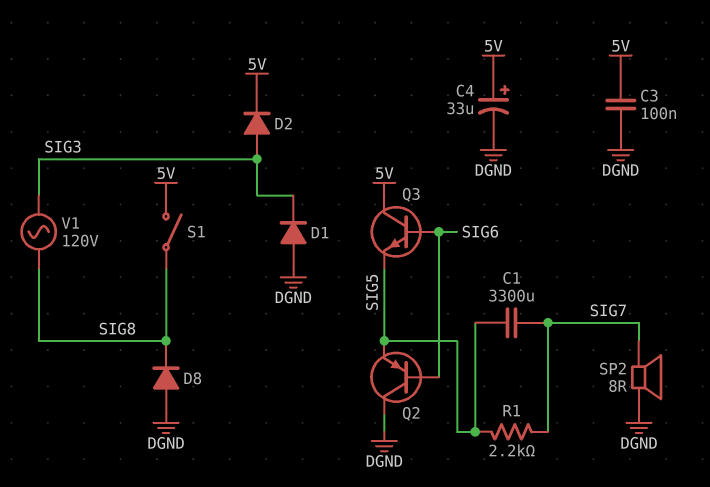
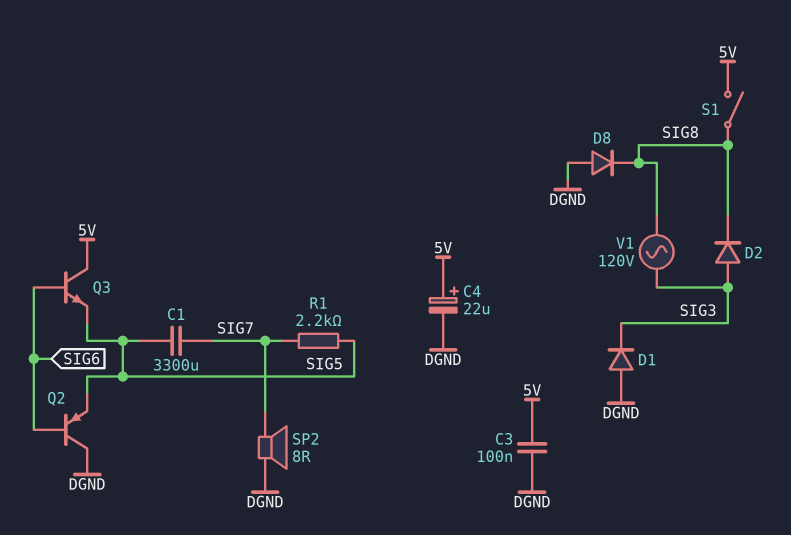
C4: 33uF (plus 5V, minus DGND) -> 22uF (plus 5V, minus DGND)
D2: diode (A SIG3, K 5V) -> diode (A SIG3, K SIG8)

